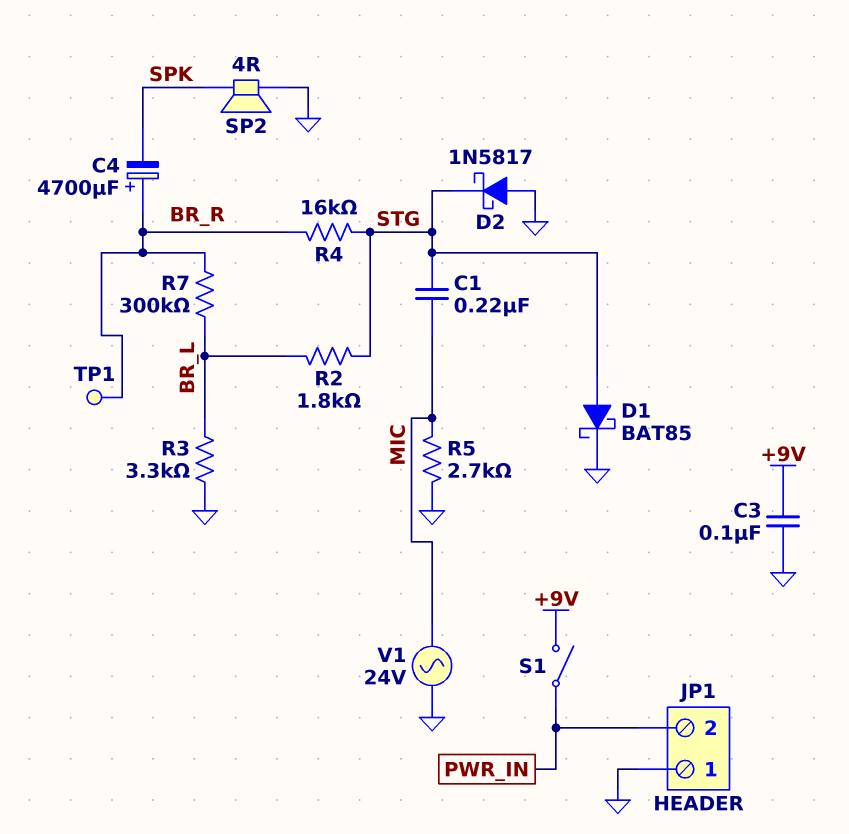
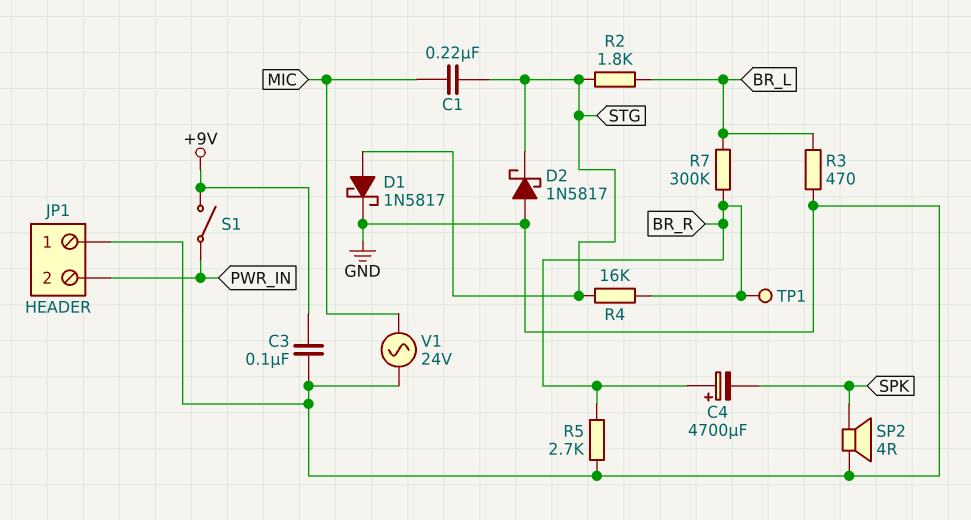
D1: schottky BAT85 (A STG, K GND) -> schottky 1N5817 (A STG, K GND)
R3: 3.3k (BR_L, GND) -> 470 (BR_L, GND)
R5: 2.7k (GND, MIC) -> 2.7k (BR_R, GND)

